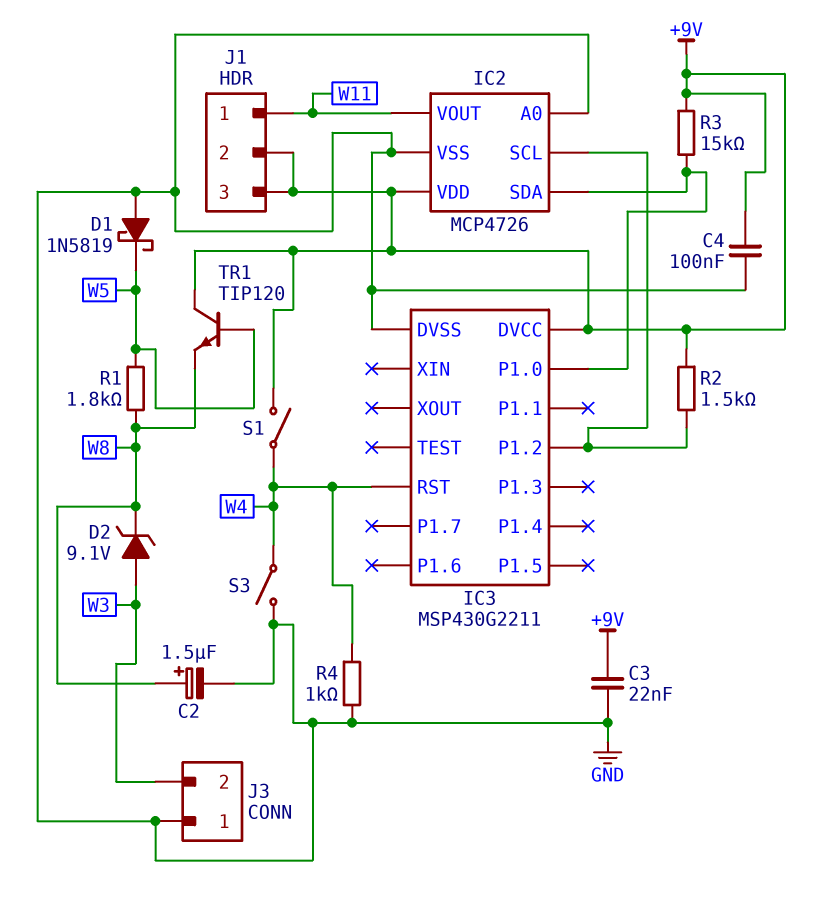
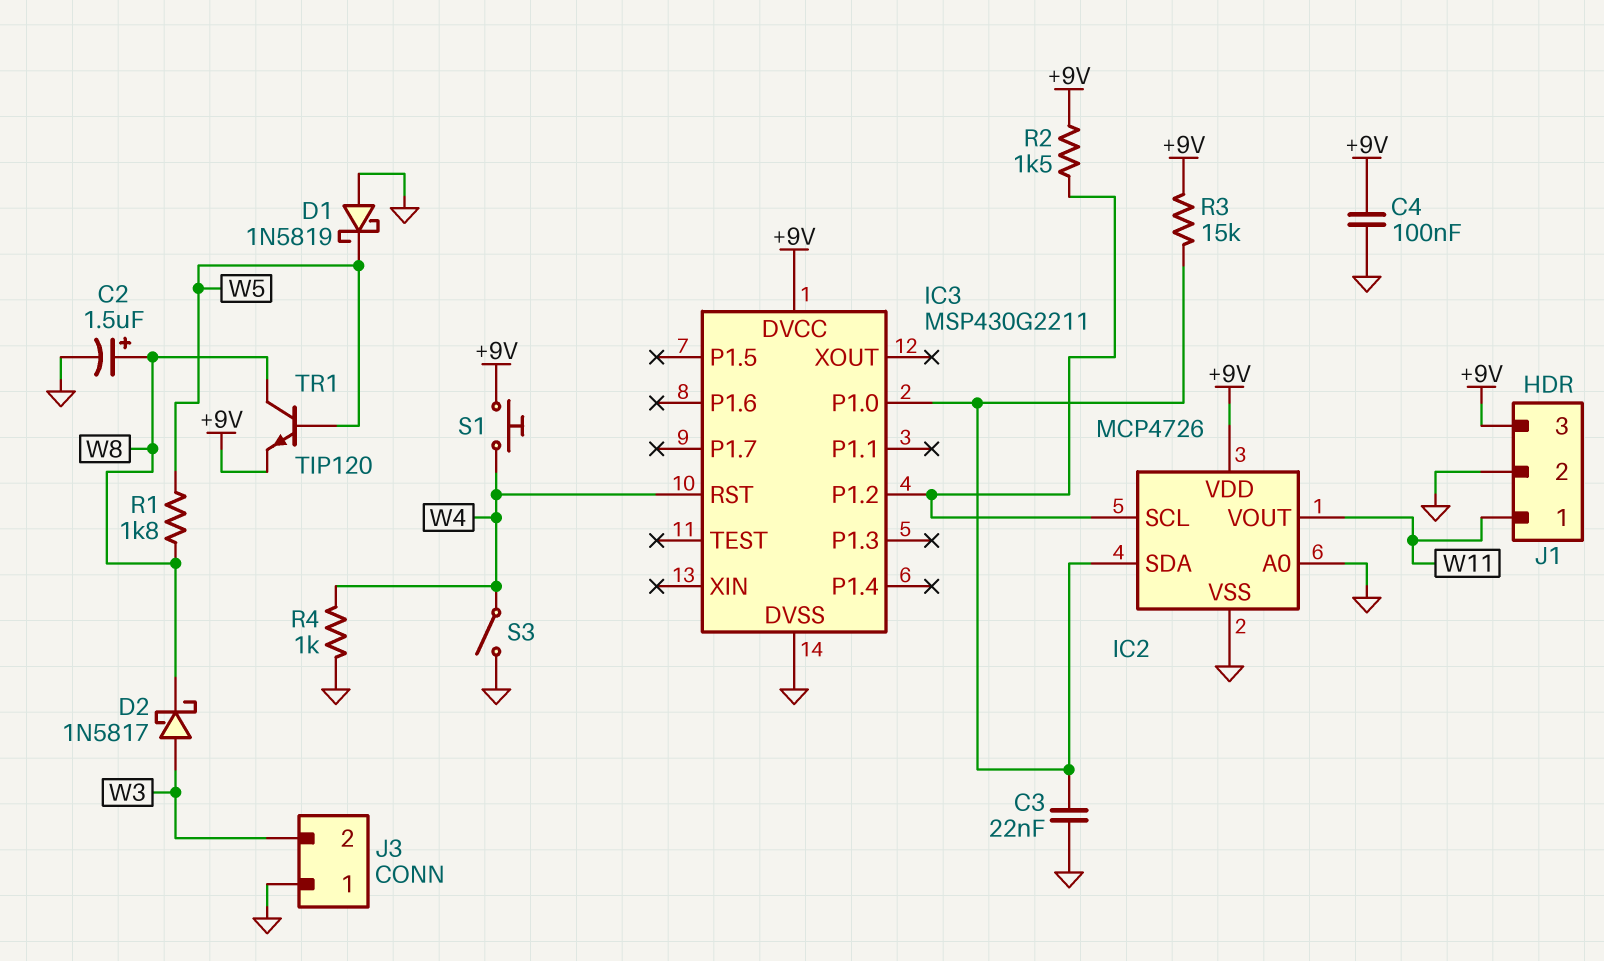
C3: 22nF (+9V, GND) -> 22nF (GND, IC2/SDA)
D2: zener 9.1V (A W3, K W8) -> schottky 1N5817 (A W3, K W8)
J1 pin 2: +9V -> GND
S1: switch (+9V, W4) -> button (+9V, W4)
TR1: NPN TIP120 (B W5, C +9V, E W8) -> NPN TIP120 (B W5, C W8, E +9V)

